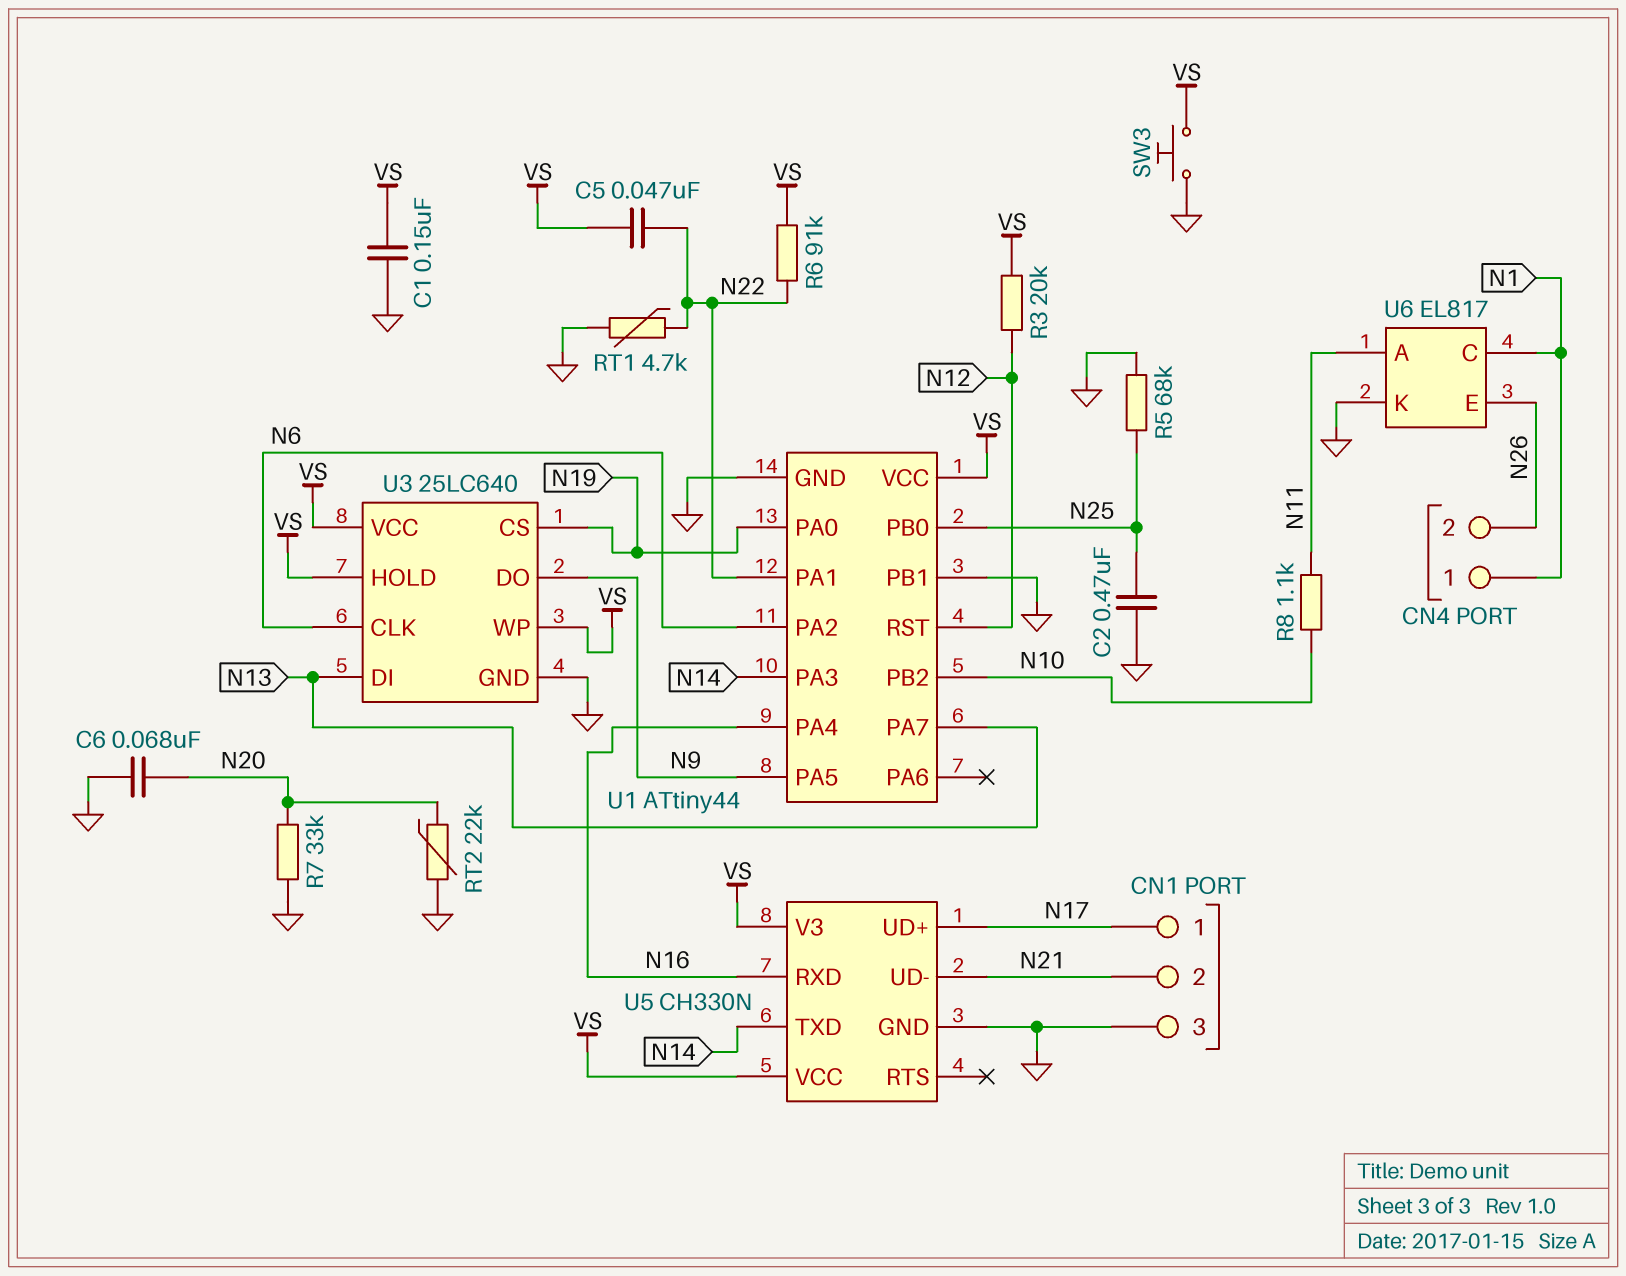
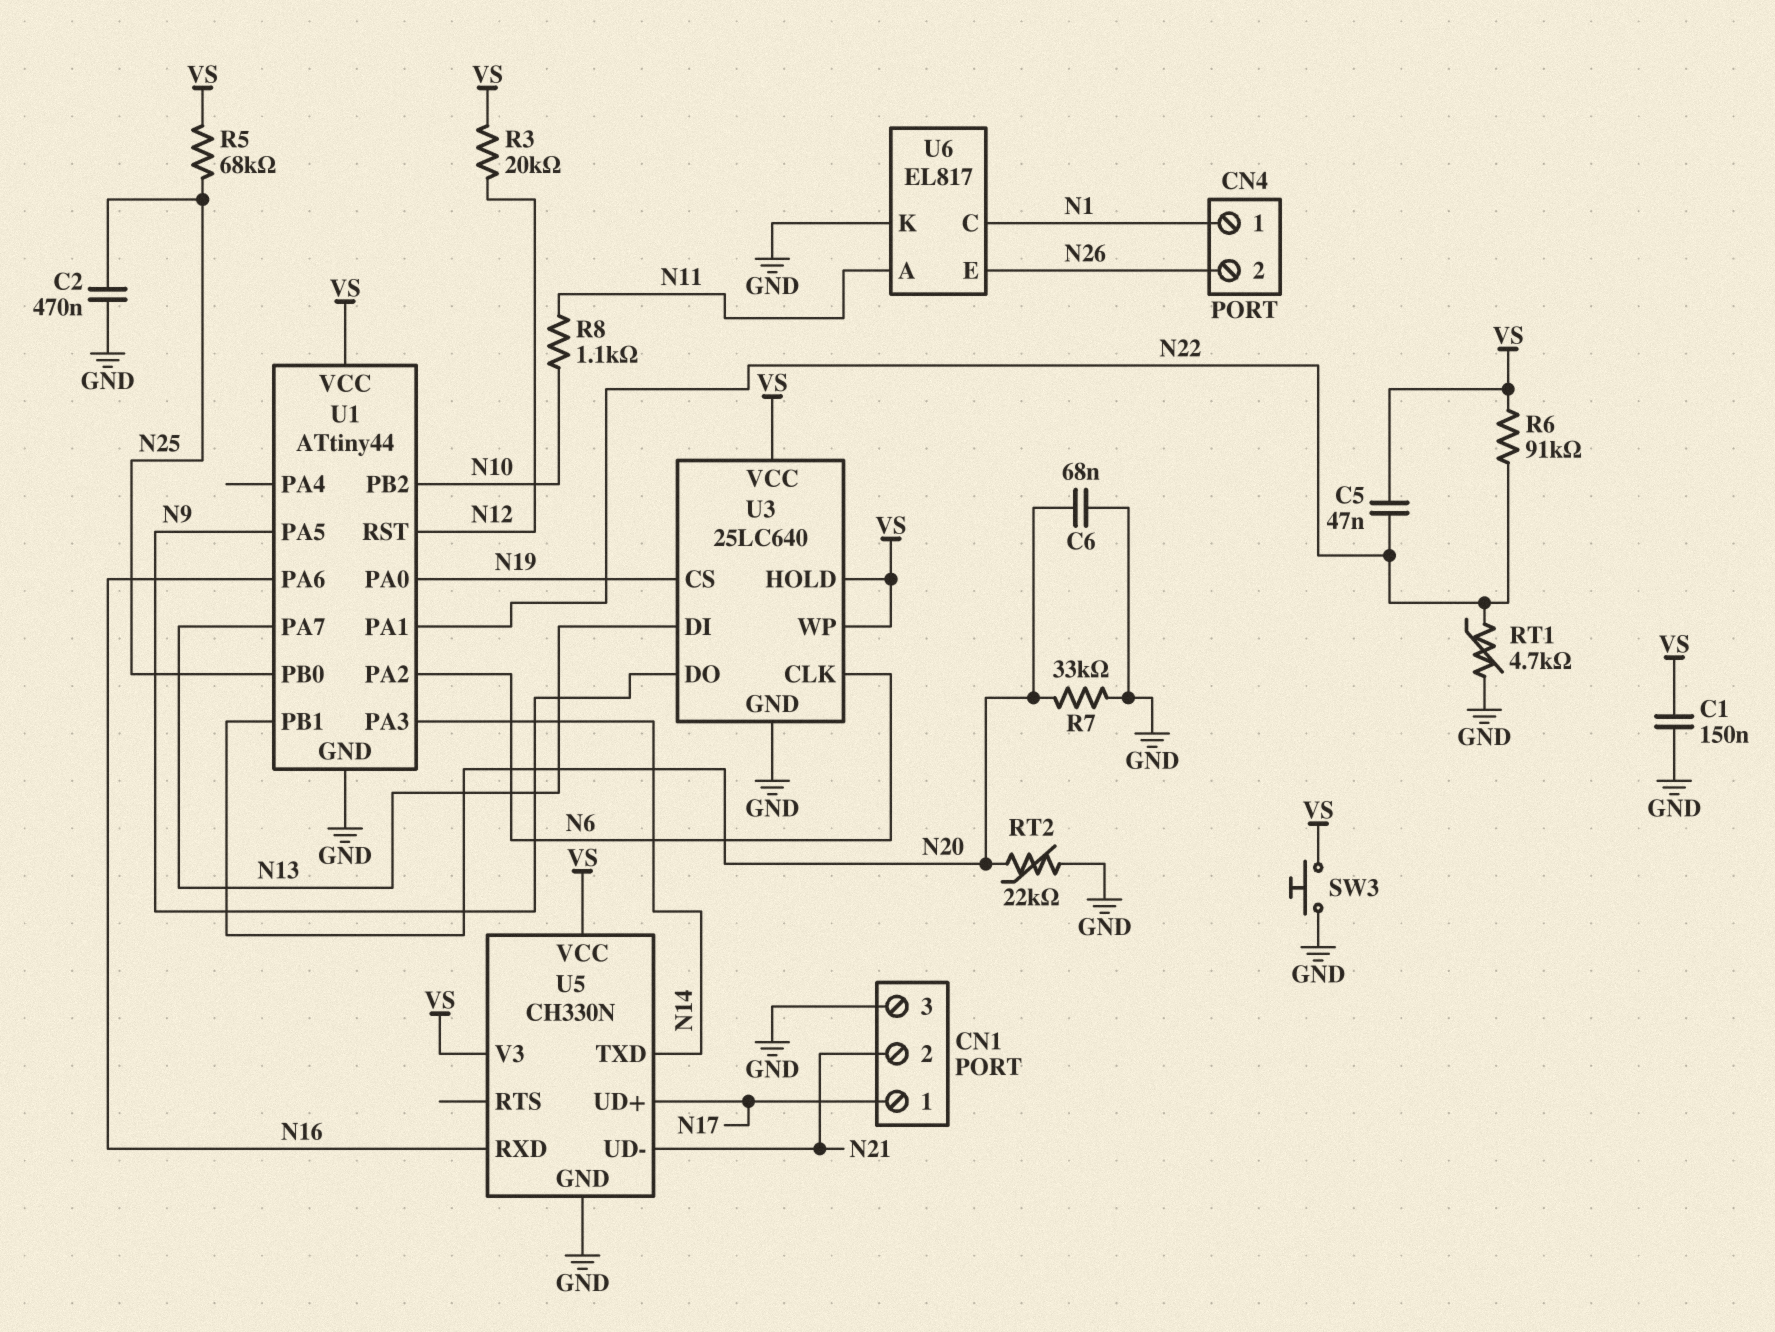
R5: 68k (GND, N25) -> 68k (N25, VS)
U1 pin PA4: N16 -> none
U1 pin PA6: none -> N16
U1 pin PB1: GND -> N20

